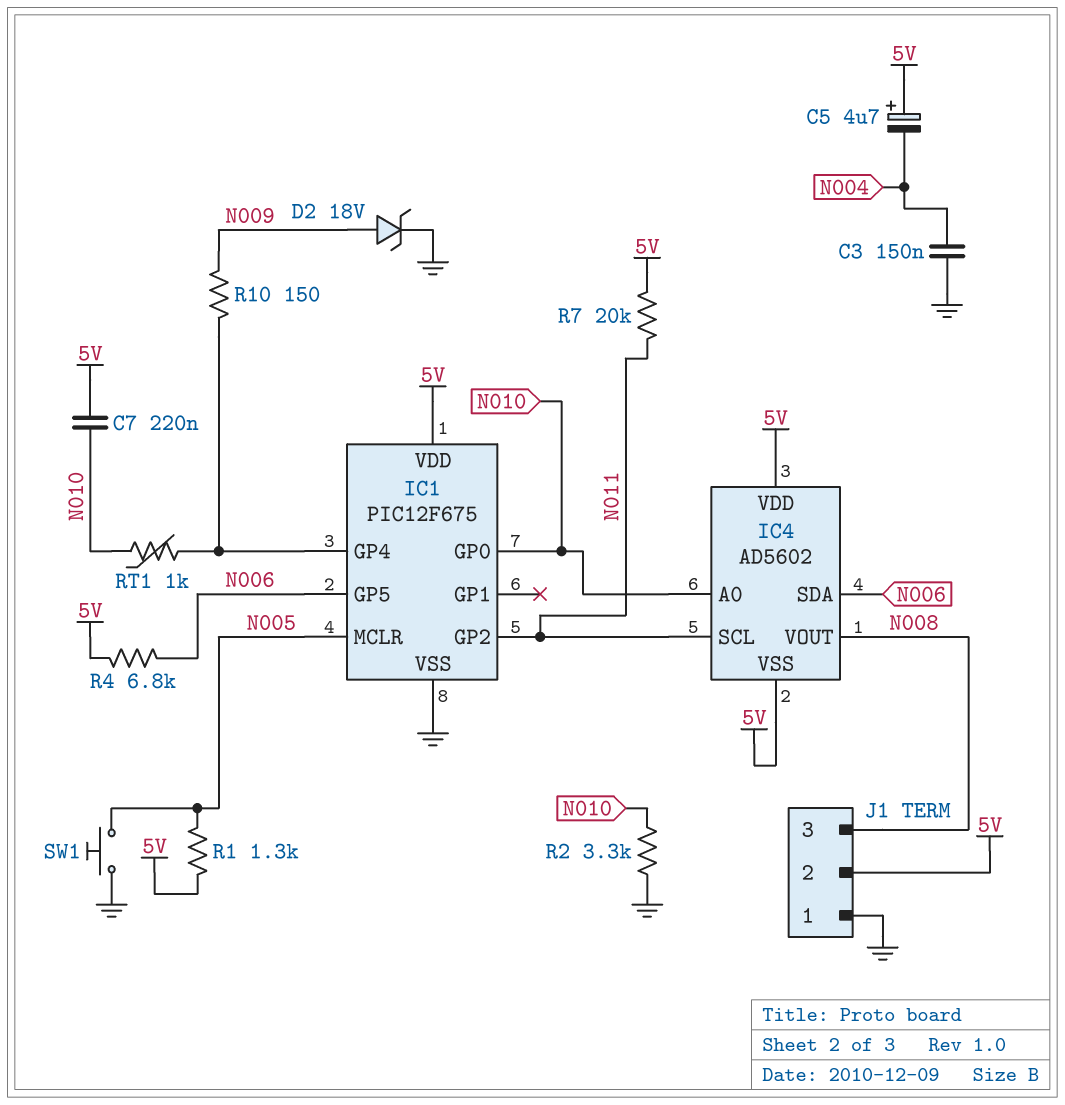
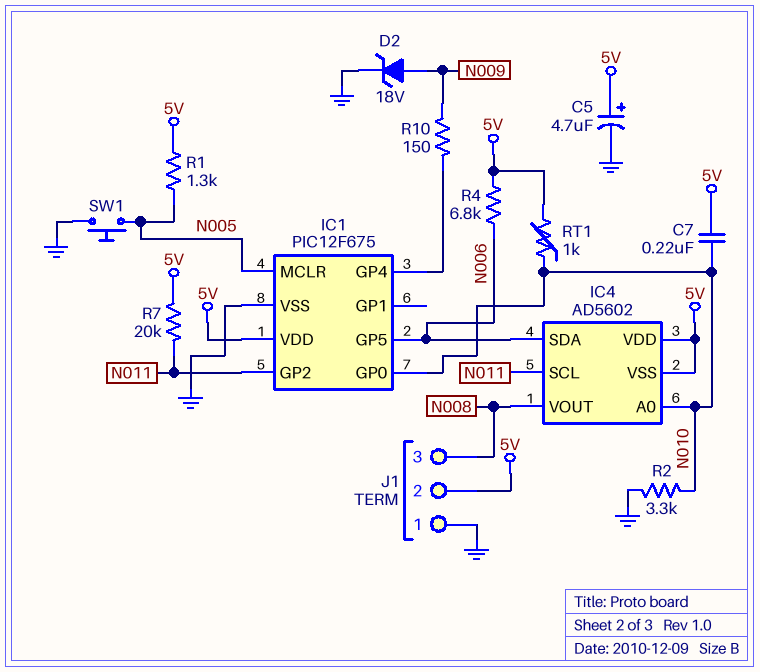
C3: 150nF (GND, N004) -> none
C5: 4.7uF (plus 5V, minus N004) -> 4.7uF (plus 5V, minus GND)
RT1: 1k (IC1/GP4, N010) -> 1k (5V, N010)

